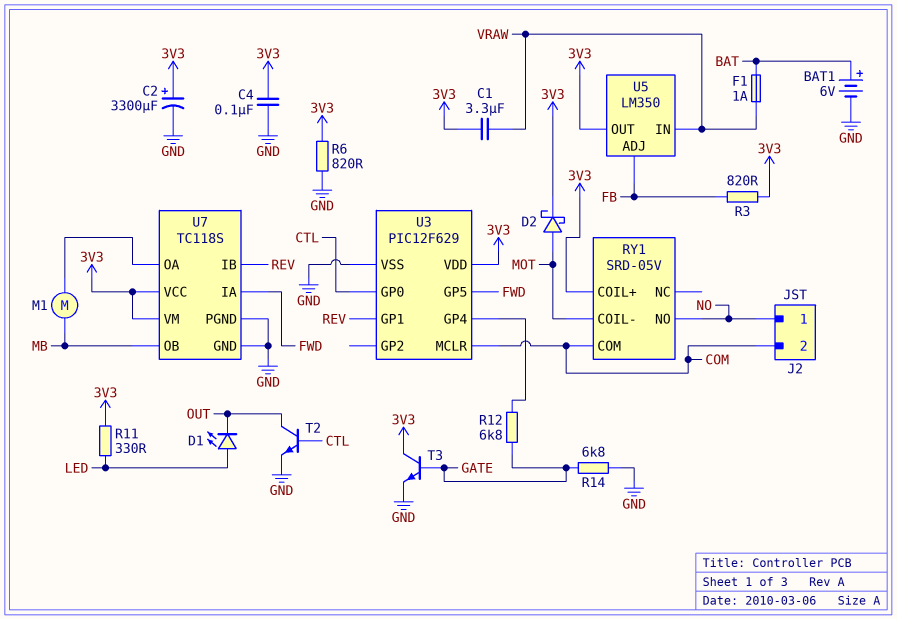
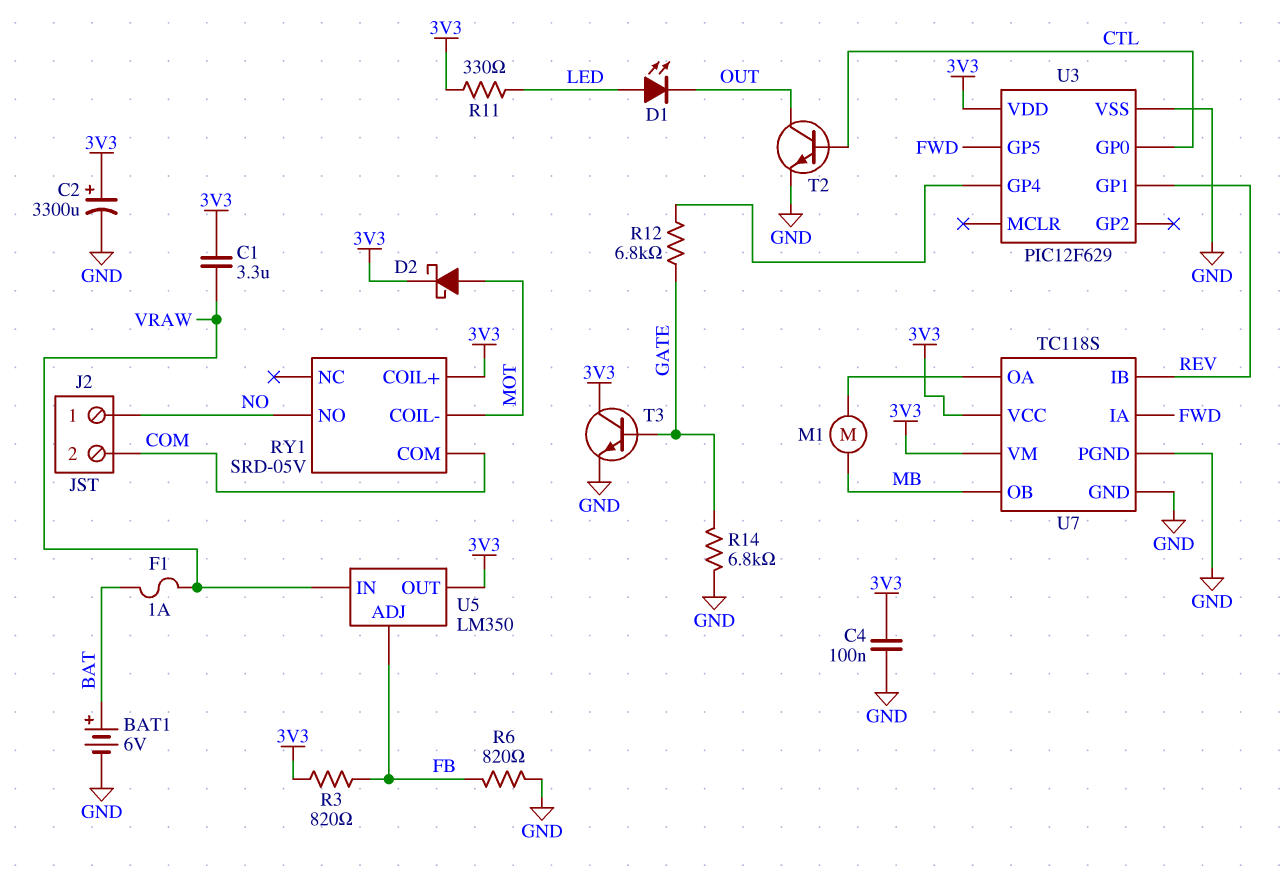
R6: 820 (3V3, GND) -> 820 (FB, GND)
U3 pin MCLR: COM -> none

